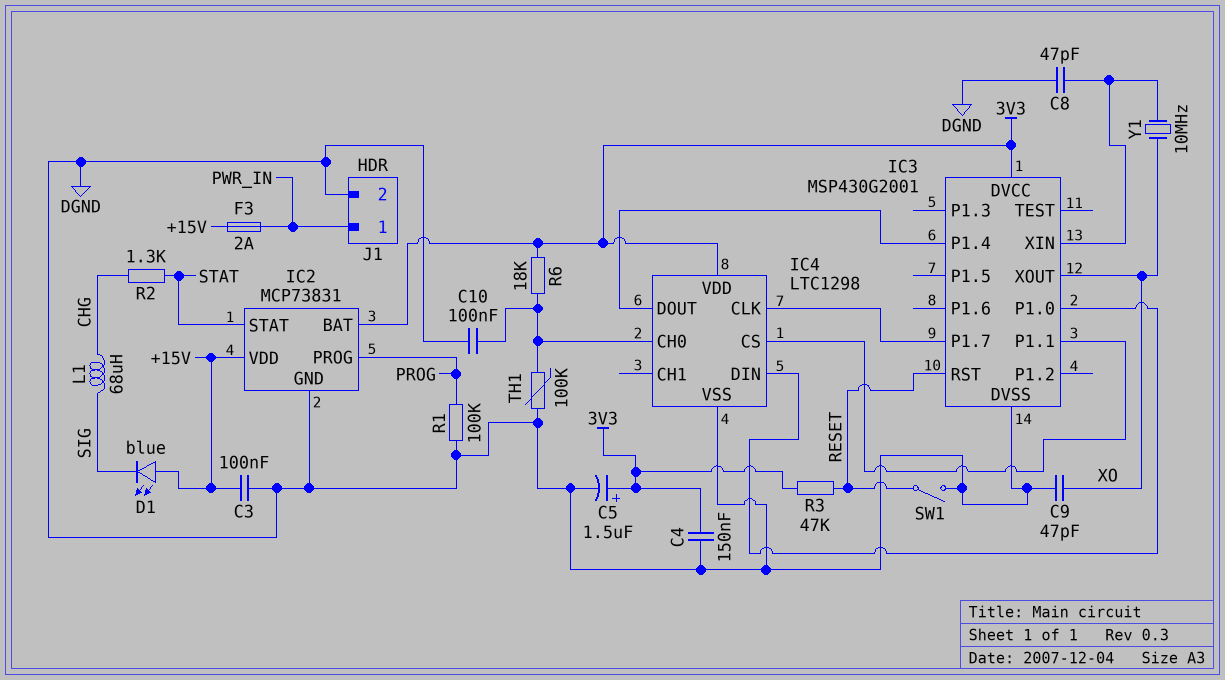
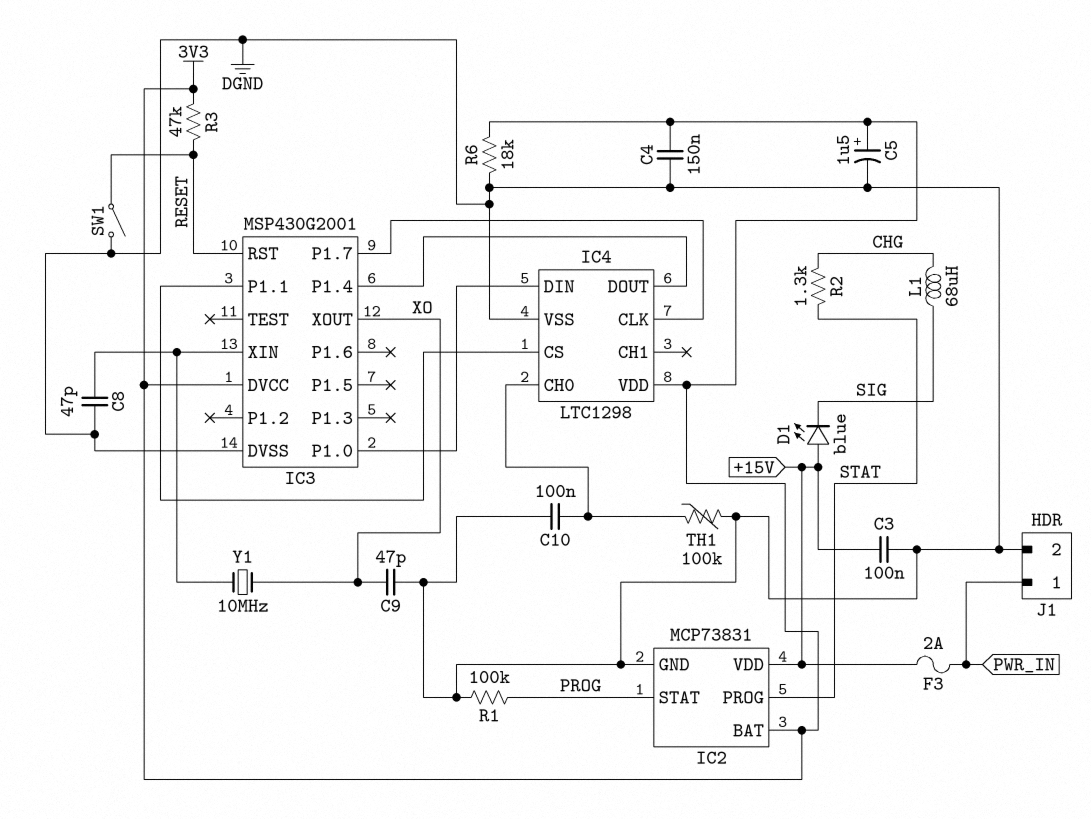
IC2 pin PROG: PROG -> STAT
IC2 pin STAT: STAT -> PROG
R6: 18k (3V3, IC4/CH0) -> 18k (3V3, DGND)

